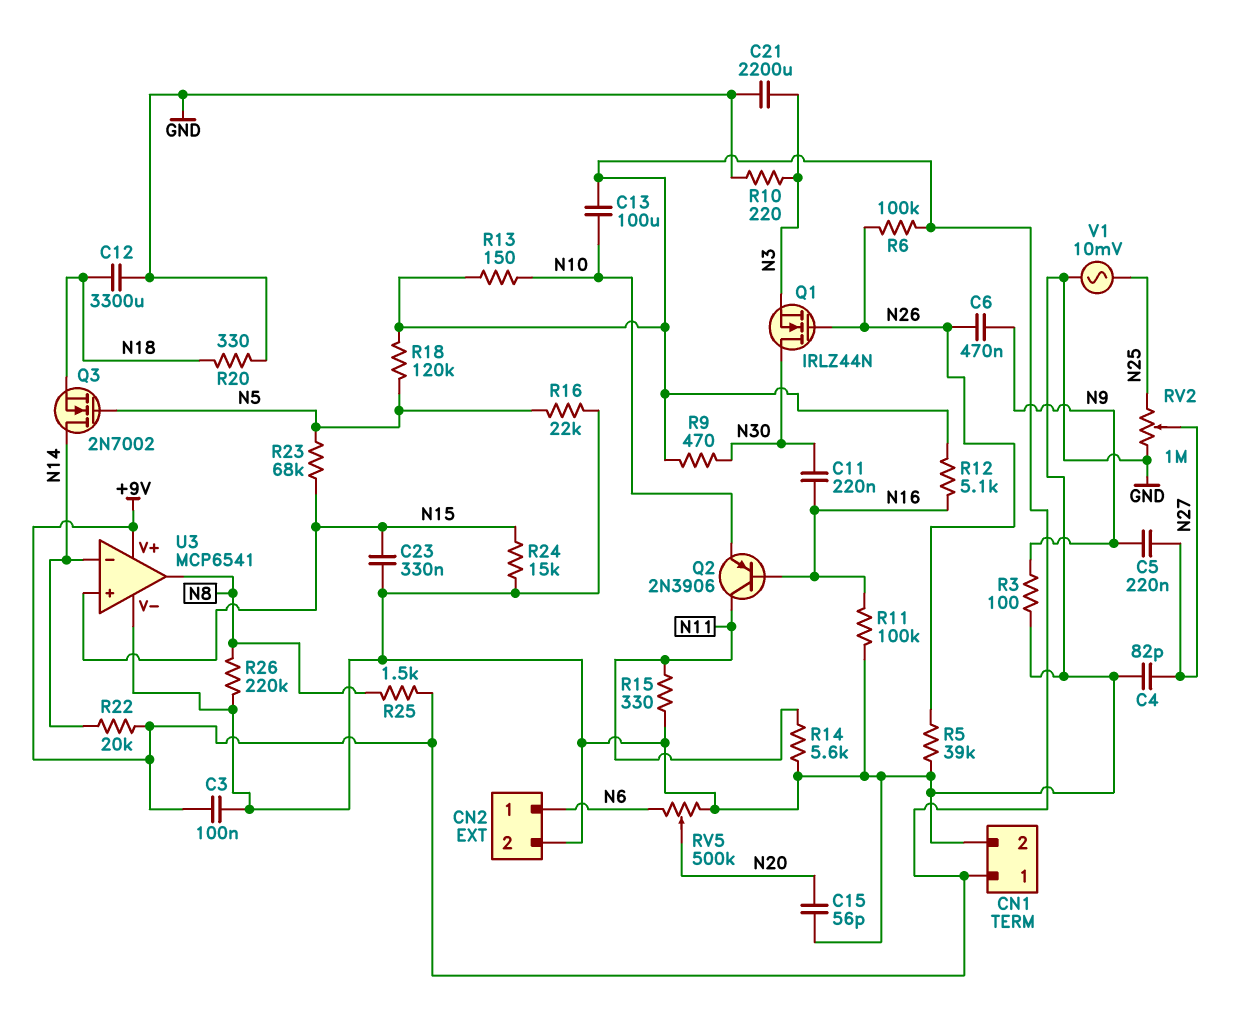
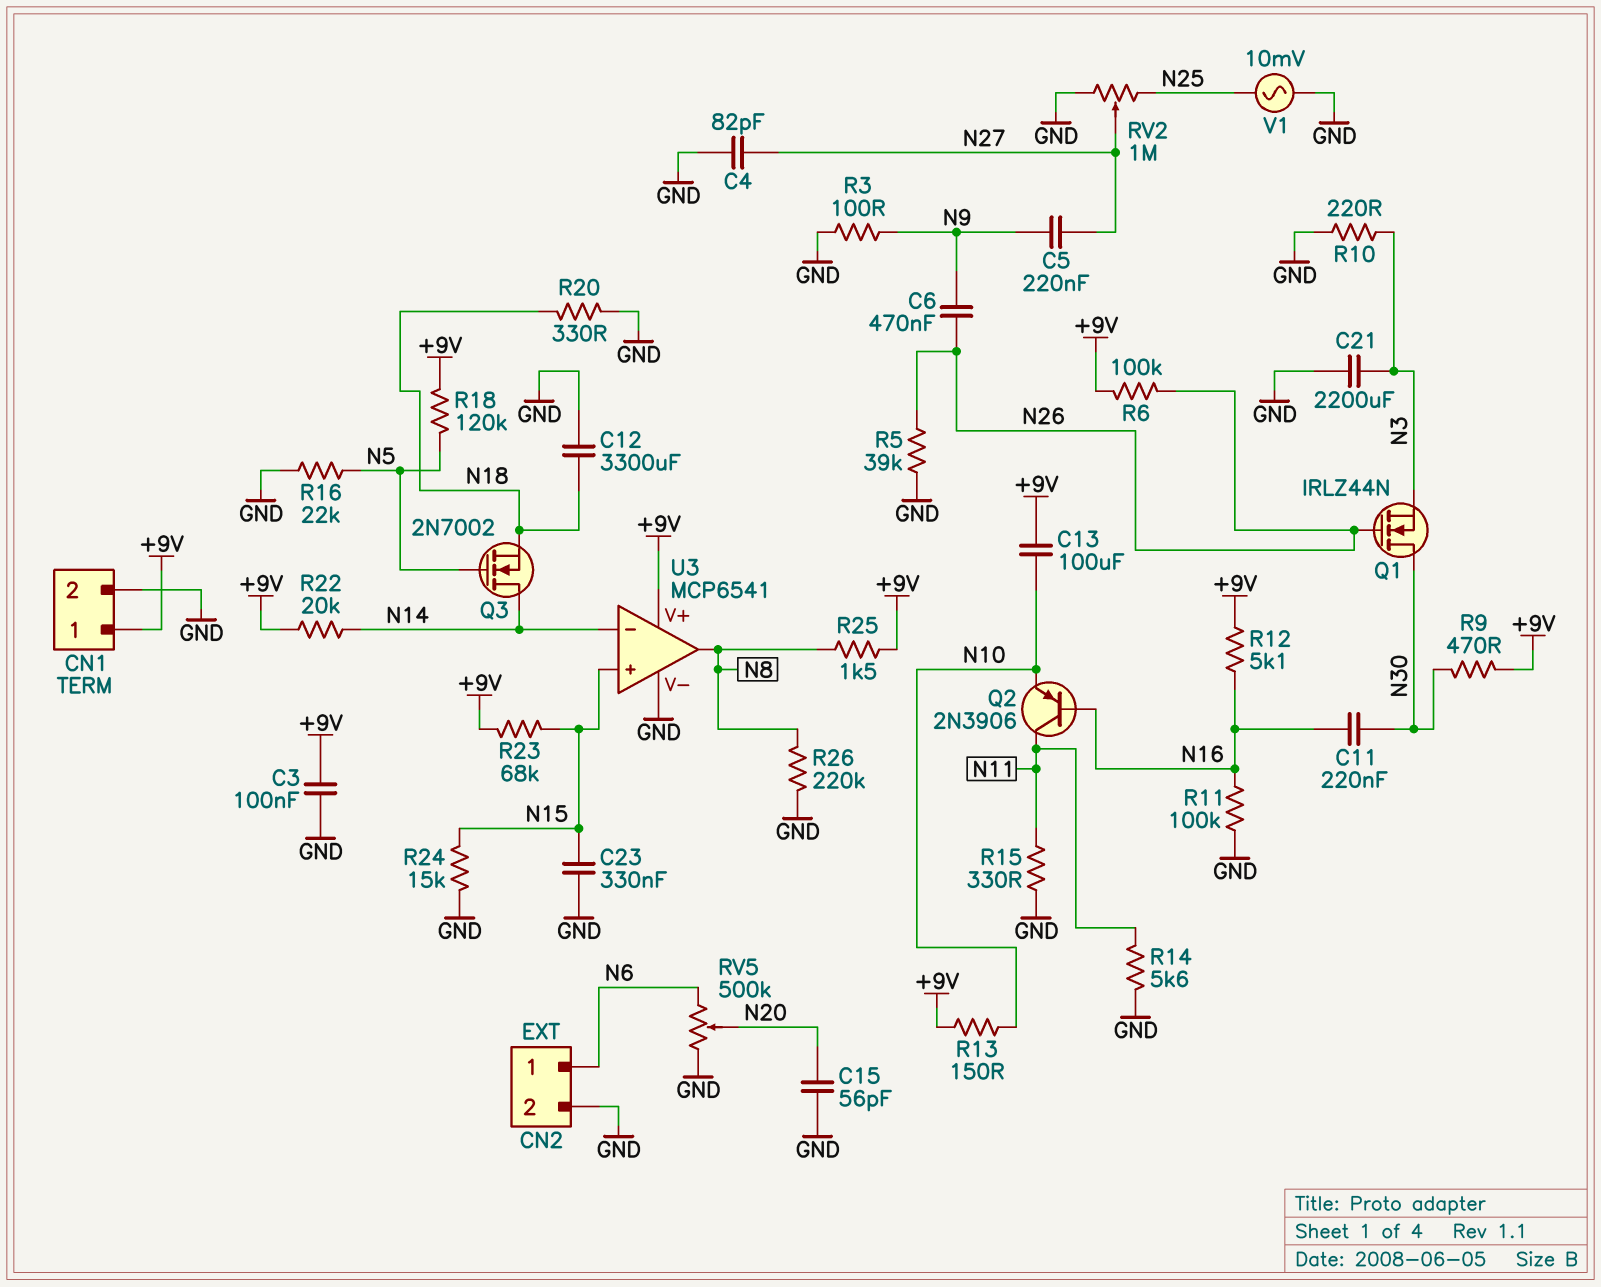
R23: 68k (N5, N15) -> 68k (+9V, N15)

